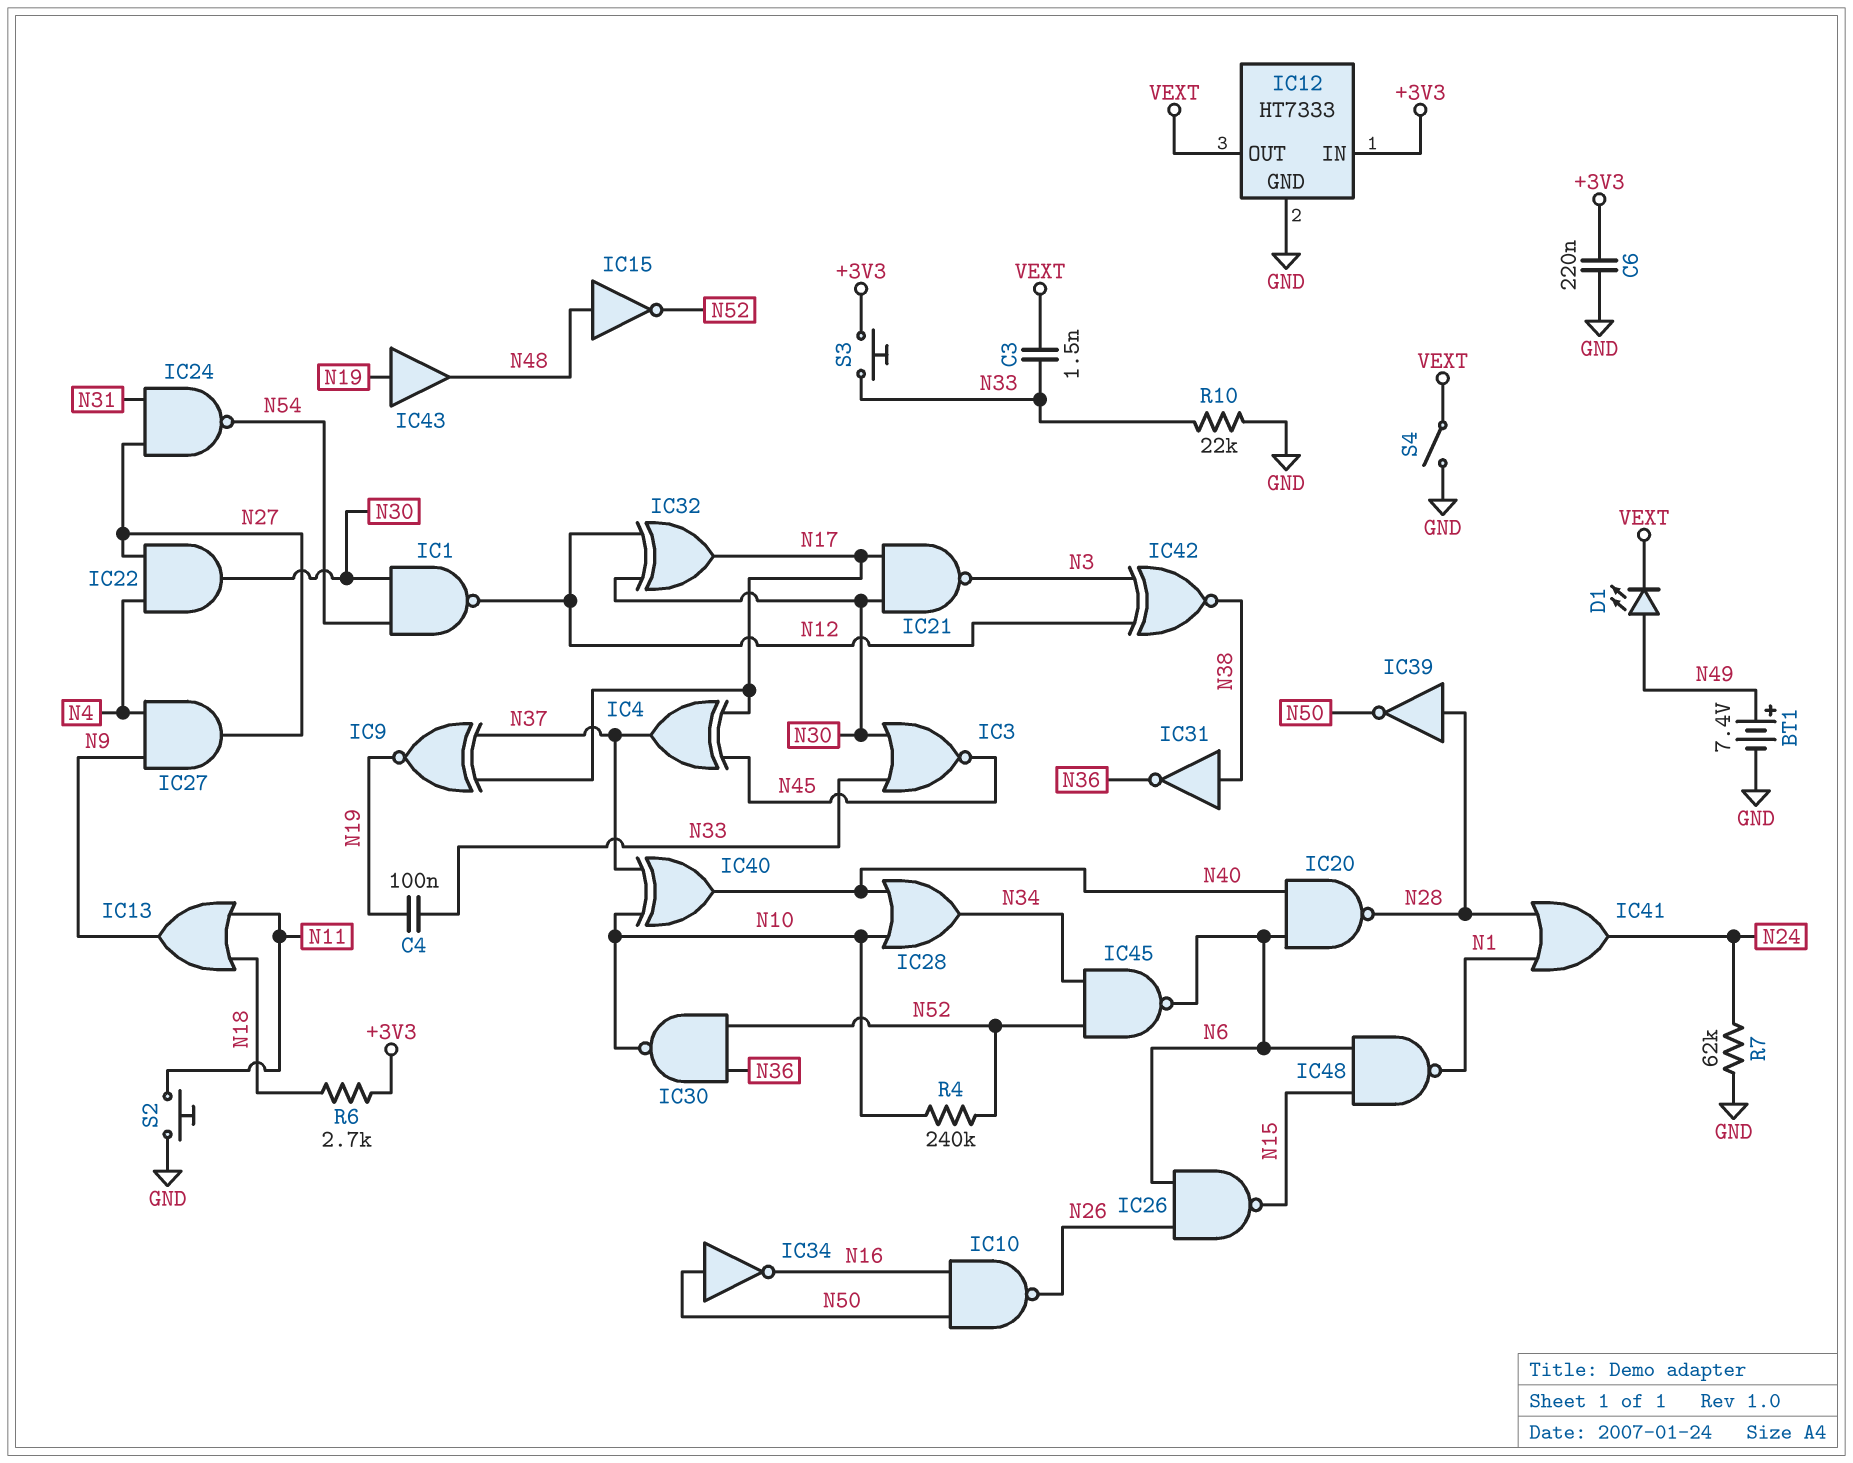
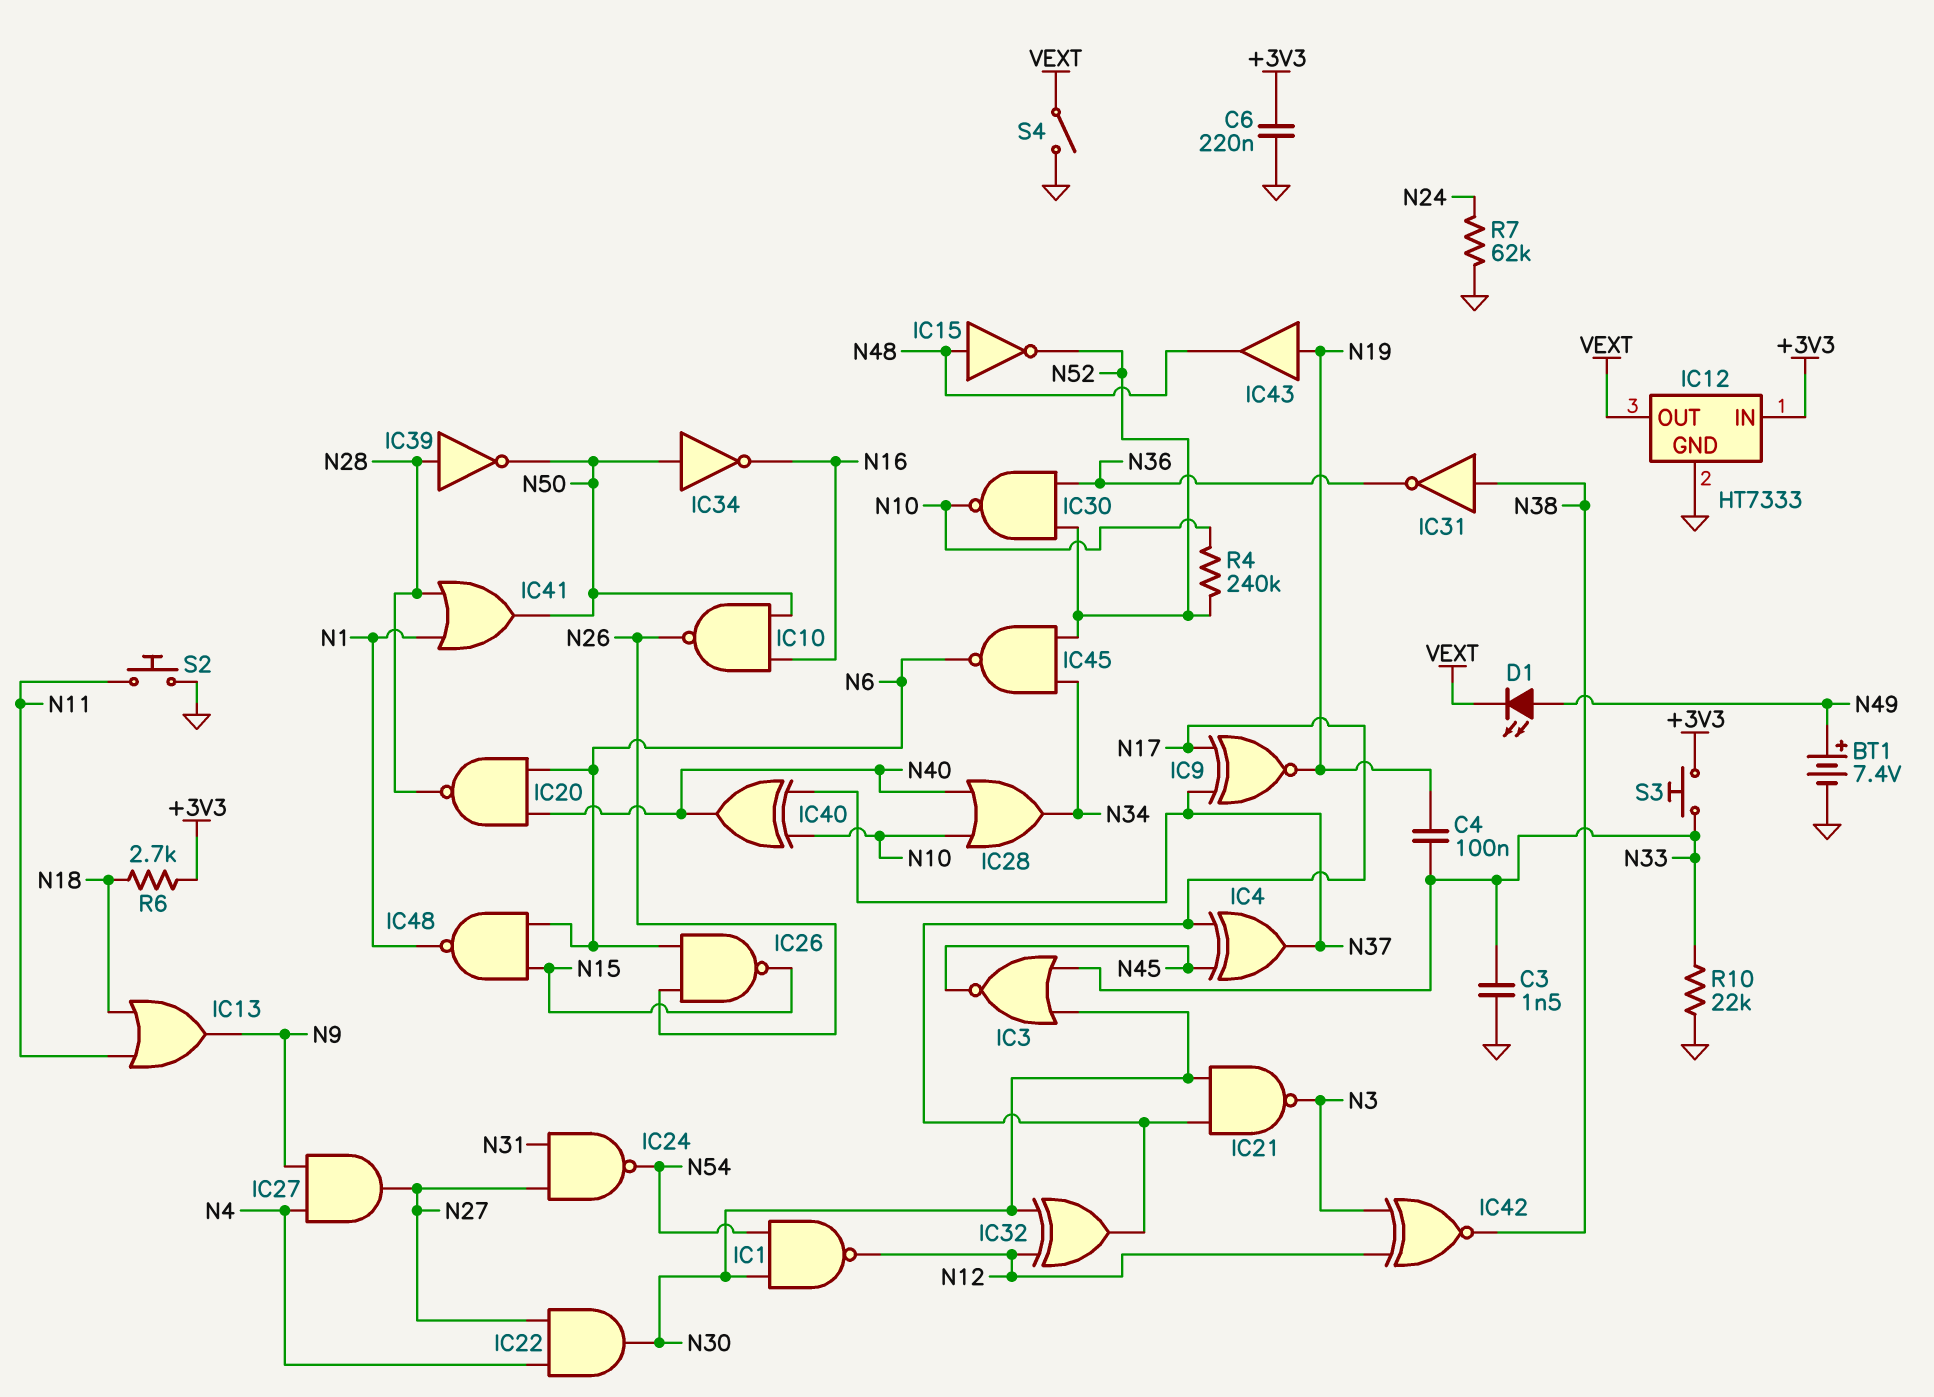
C3: 1.5nF (N33, VEXT) -> 1.5nF (GND, N33)
IC41: OR (in N1, in N28, out N24) -> OR (in N1, in N28, out N50)

